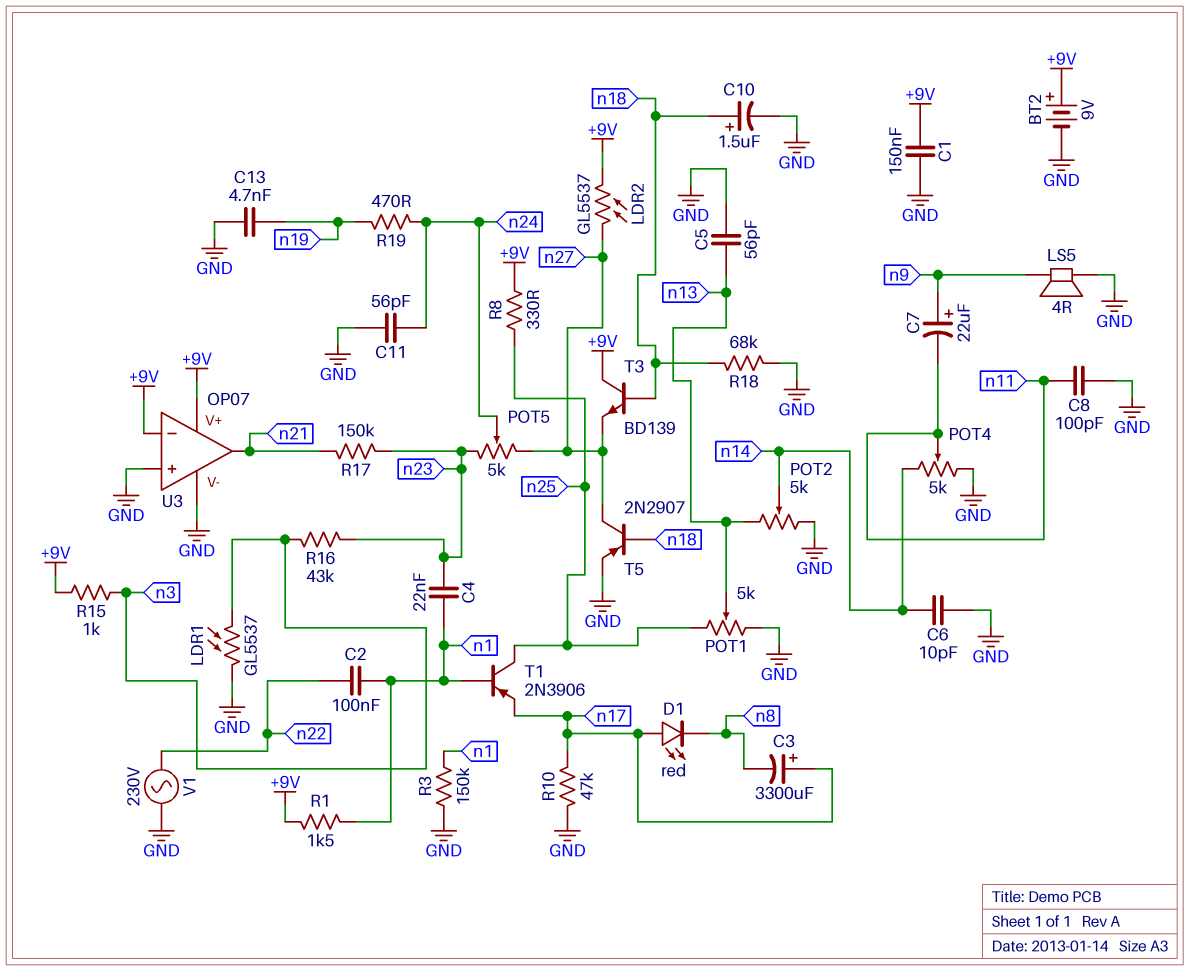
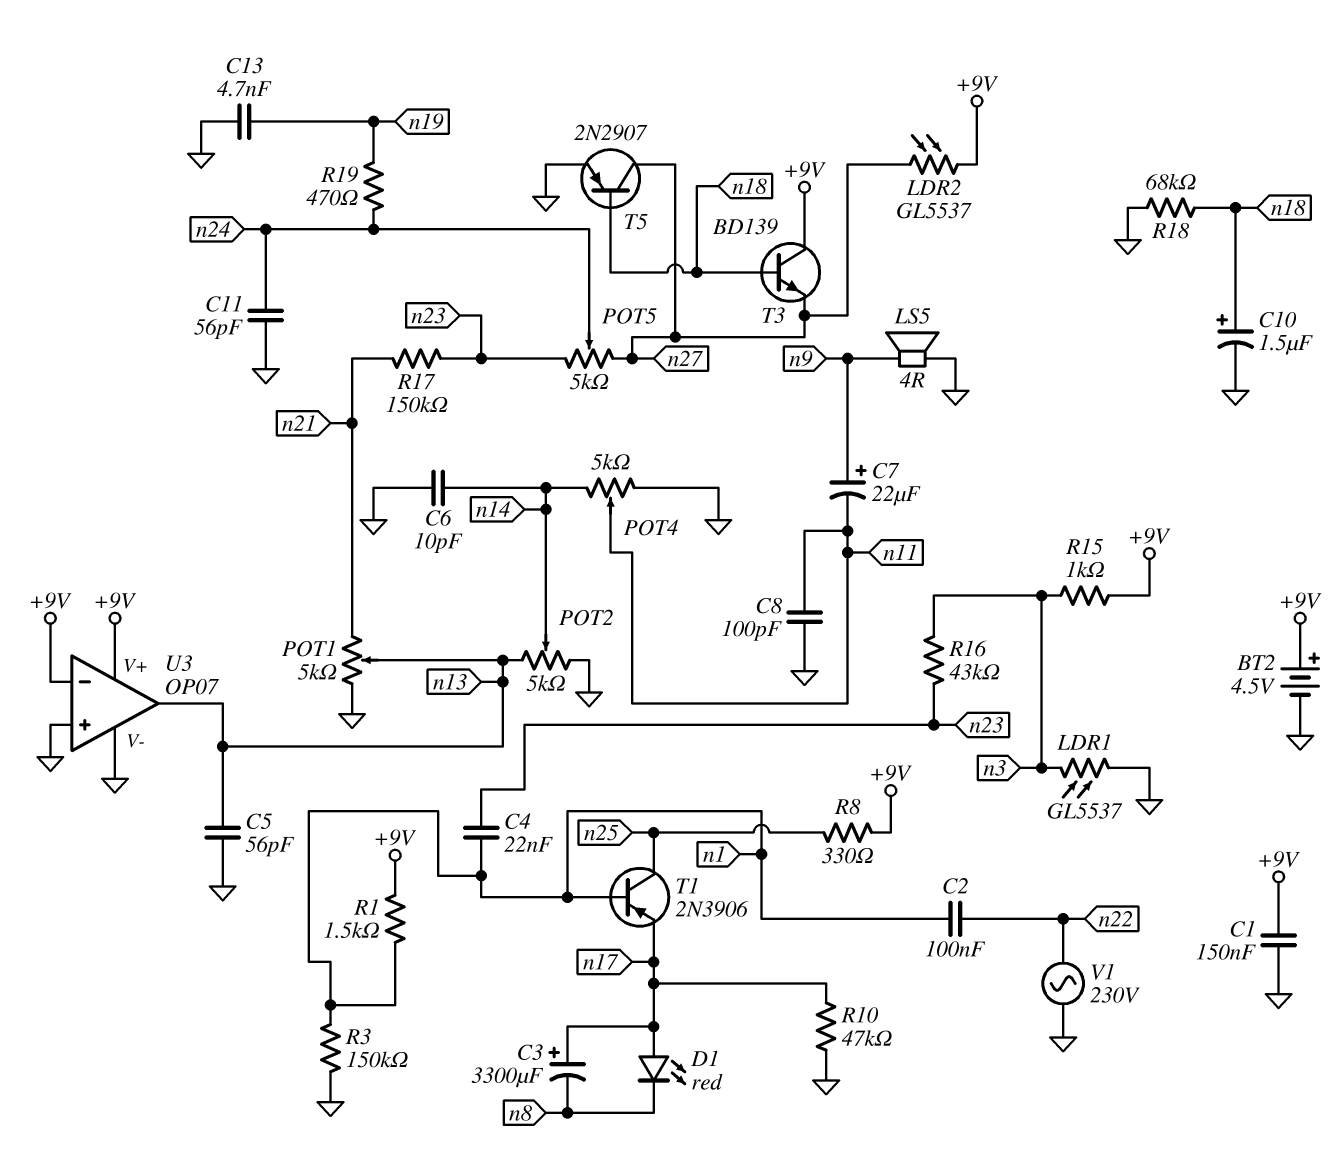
BT2: 9V (plus +9V, minus GND) -> 4.5V (plus +9V, minus GND)
POT1: 5k (GND, n25, wiper n13) -> 5k (GND, n21, wiper n13)
U3 pin out: n21 -> n13

